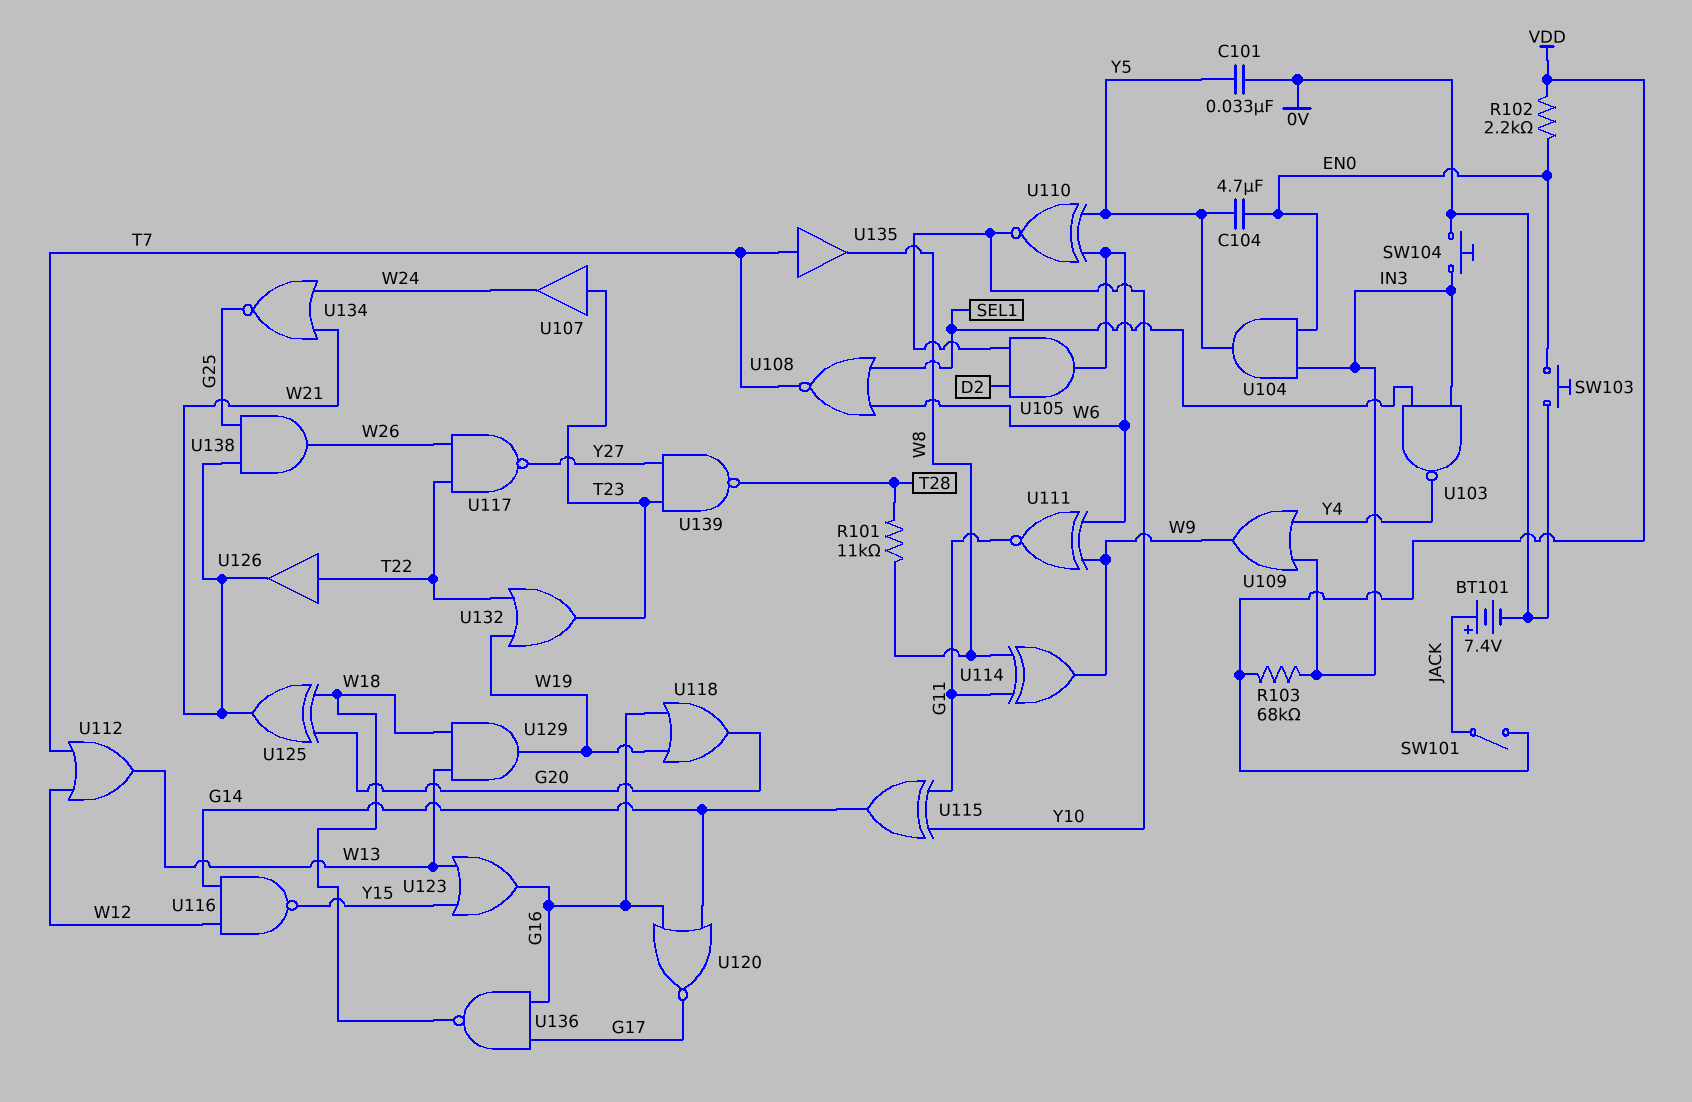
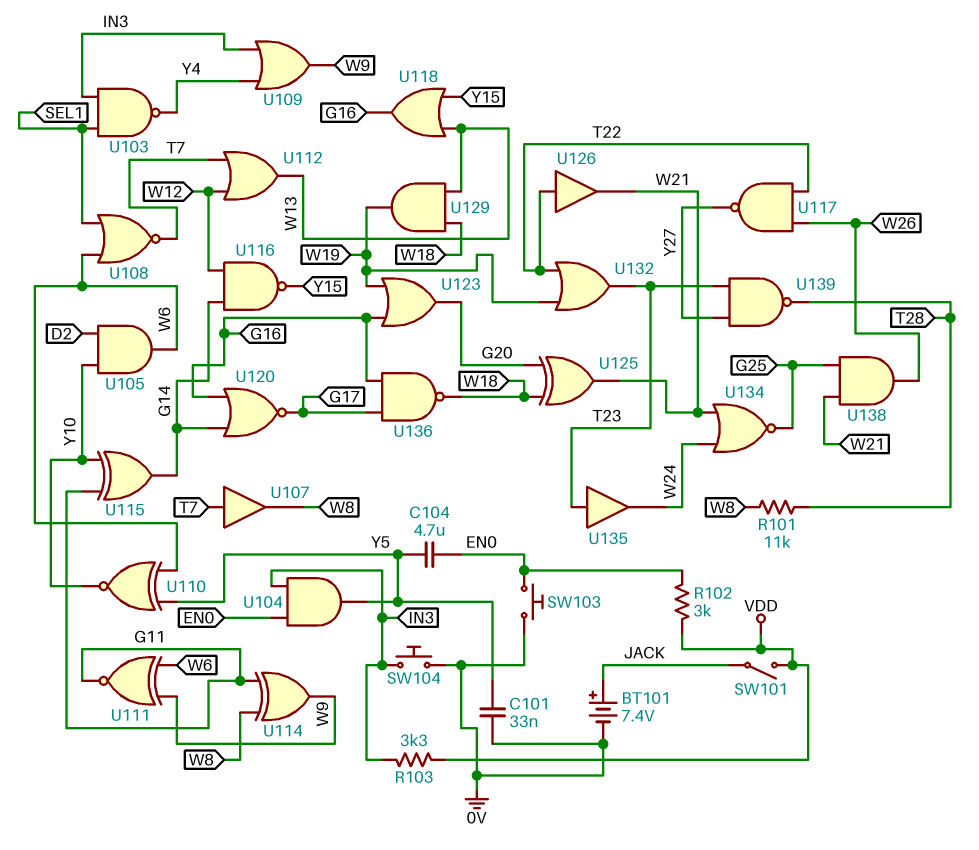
R102: 2.2k (EN0, VDD) -> 3k (EN0, VDD)
R103: 68k (IN3, VDD) -> 3.3k (IN3, VDD)
U107: buffer (in T23, out W24) -> buffer (in T7, out W8)
U118: OR (in G16, in W19, out G20) -> OR (in W13, in Y15, out G16)
U123: OR (in W13, in Y15, out G16) -> OR (in G16, in W19, out G20)
U135: buffer (in T7, out W8) -> buffer (in T23, out W24)

